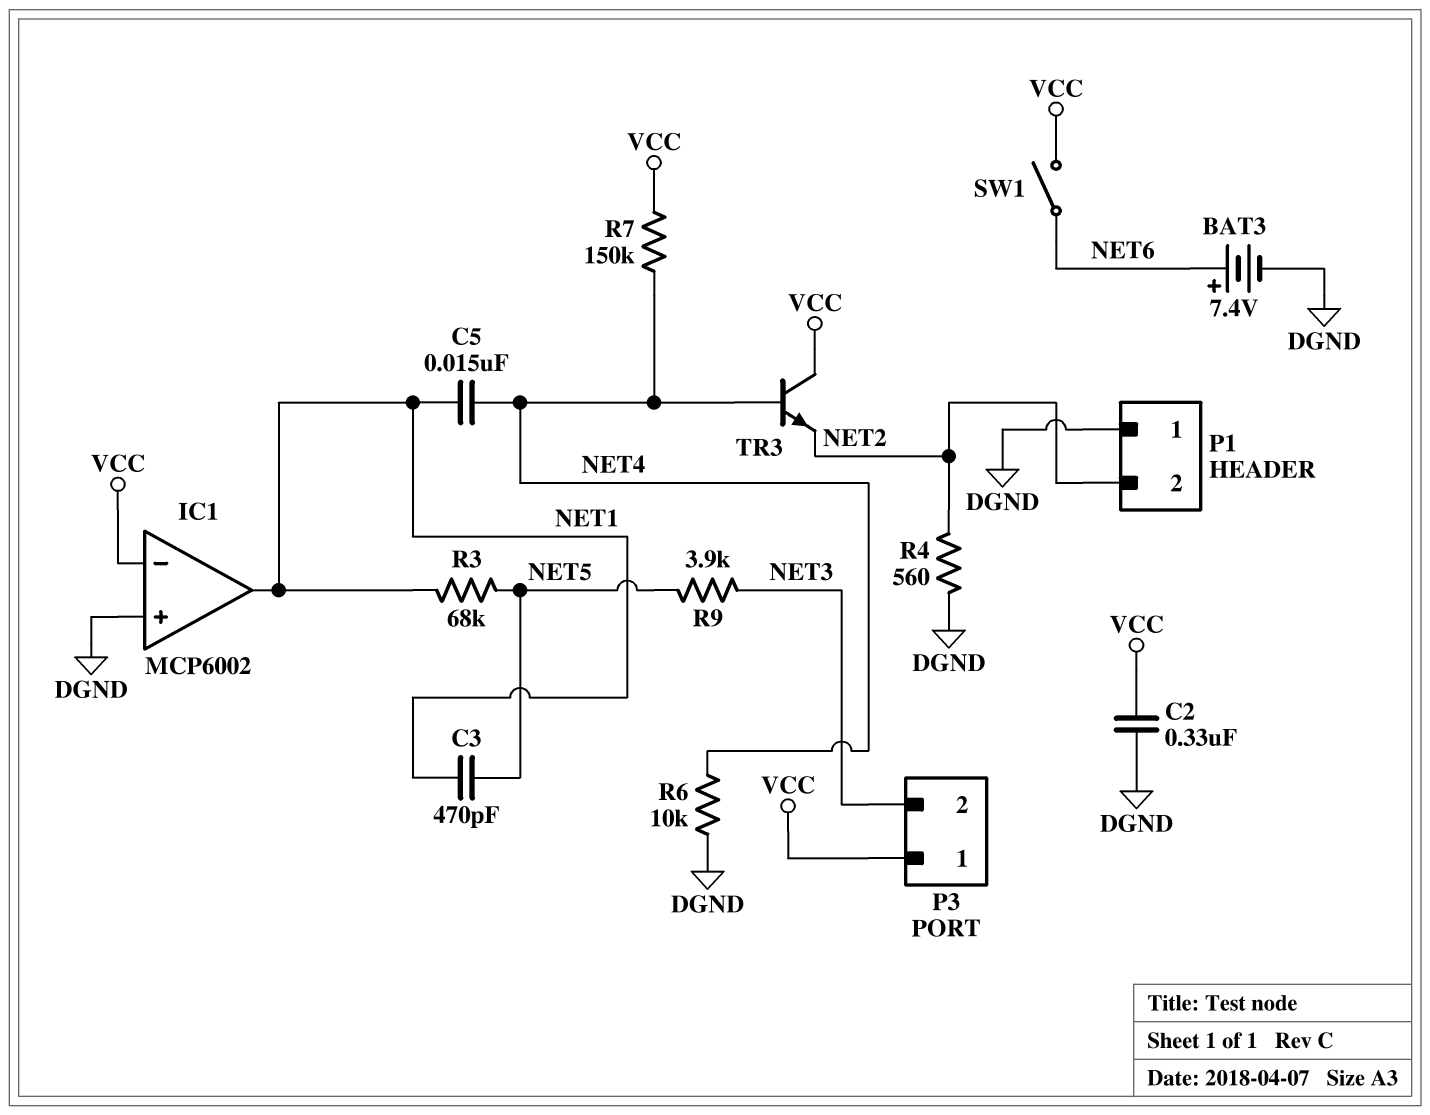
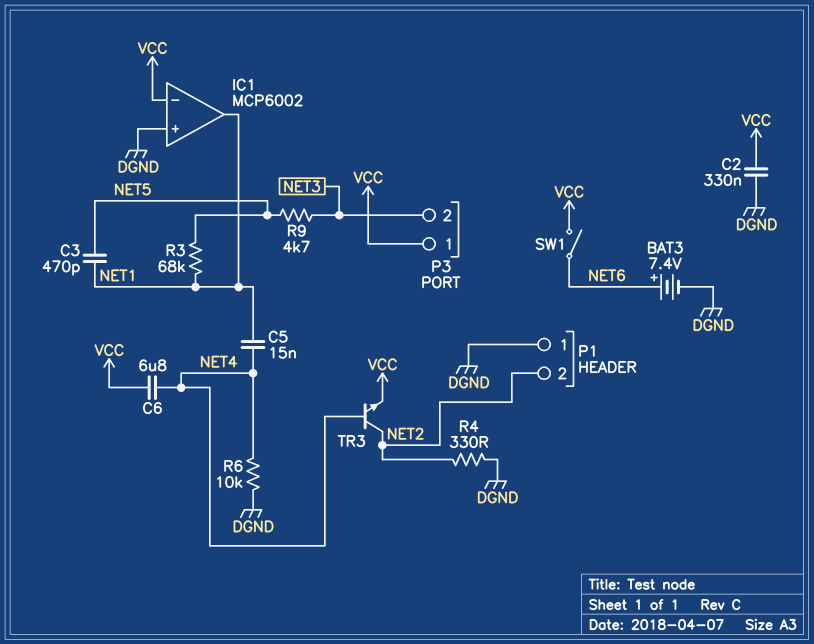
C6: none -> 6.8uF (NET4, VCC)
R4: 560 (DGND, NET2) -> 330 (DGND, NET2)
R7: 150k (NET4, VCC) -> none
R9: 3.9k (NET3, NET5) -> 4.7k (NET3, NET5)
TR3: NPN (B NET4, C VCC, E NET2) -> NPN (B NET4, C NET2, E VCC)

